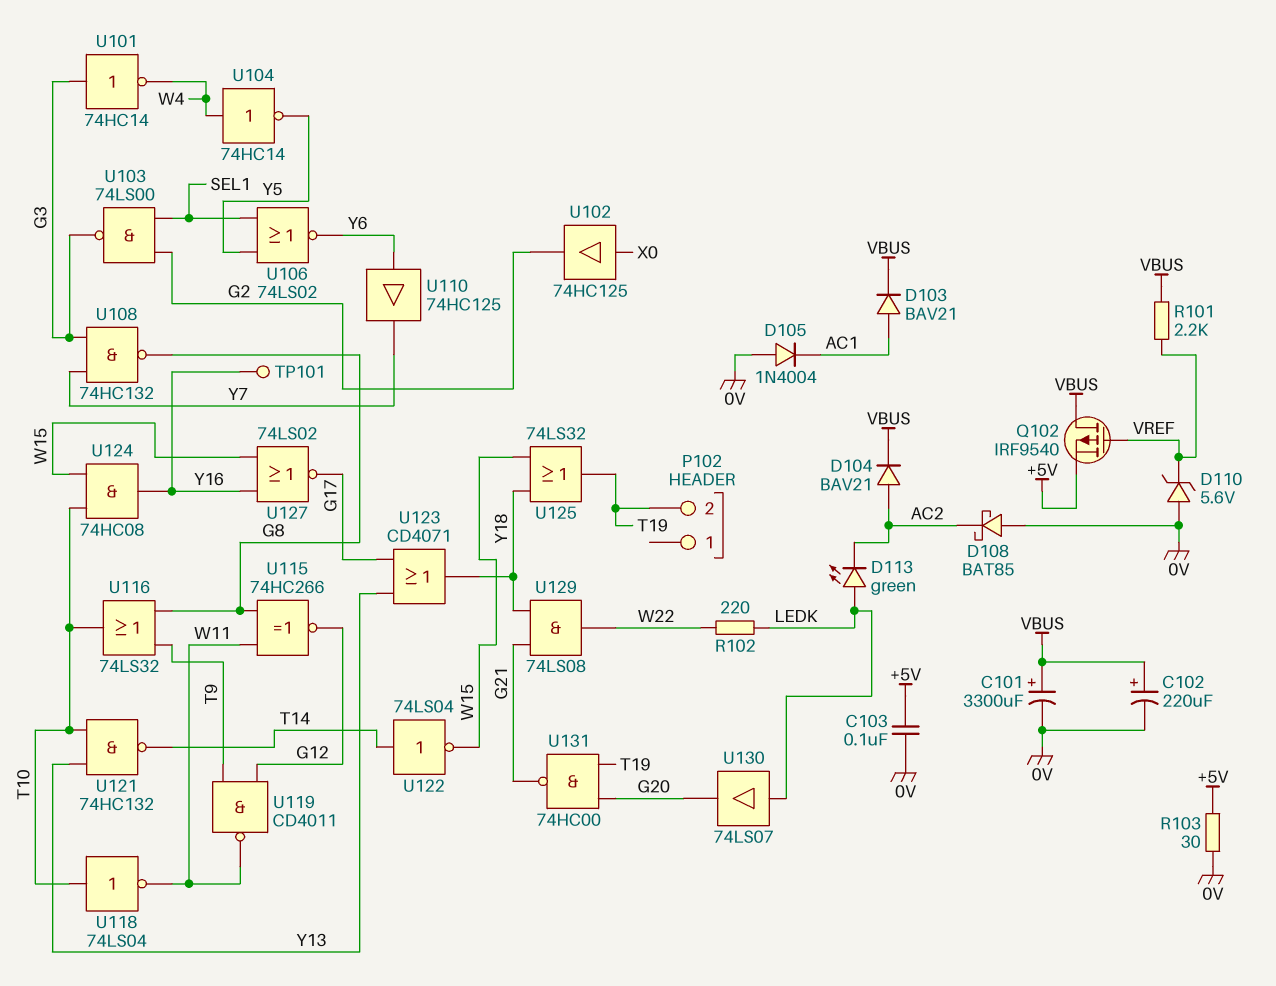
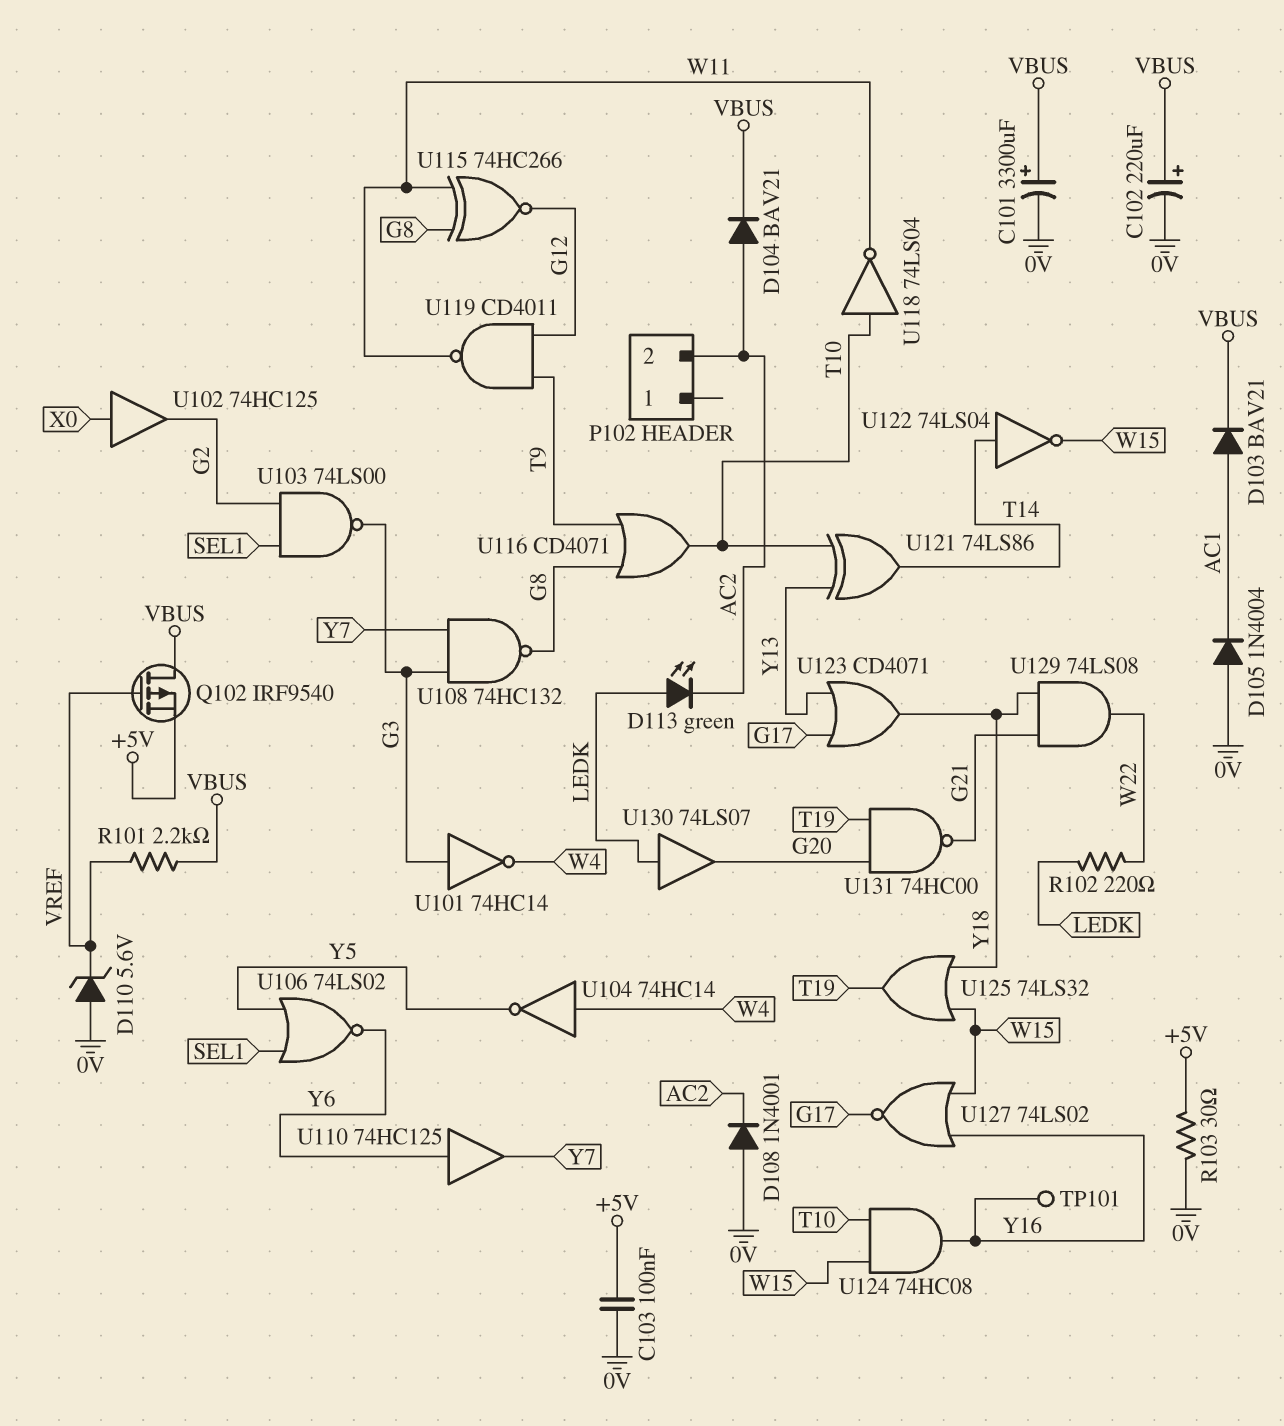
D108: schottky BAT85 (A 0V, K AC2) -> diode 1N4001 (A 0V, K AC2)
P102 pin 2: T19 -> AC2
U116: OR 74LS32 (in G8, in T9, out T10) -> OR CD4071 (in G8, in T9, out T10)
U121: NAND 74HC132 (in T10, in Y13, out T14) -> XOR 74LS86 (in T10, in Y13, out T14)

